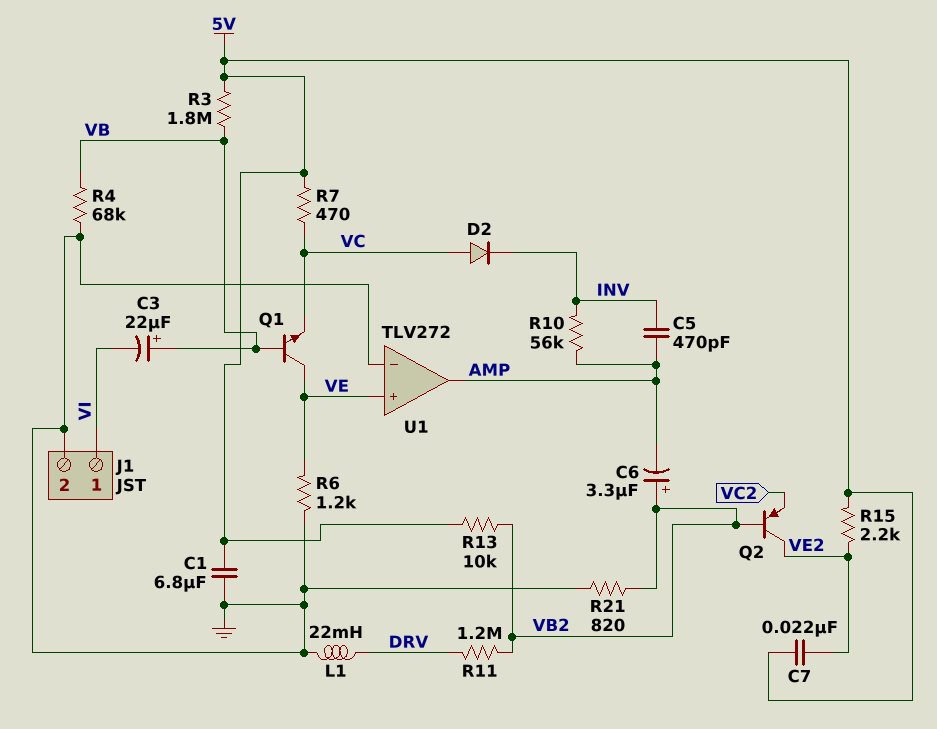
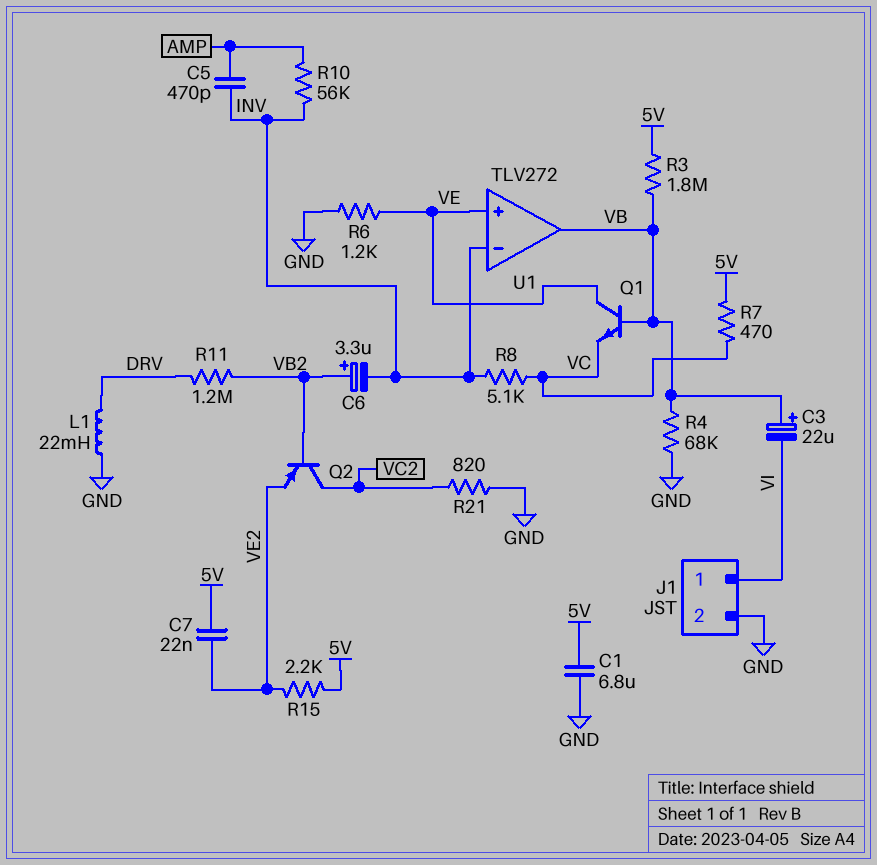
C6: 3.3uF (plus VB2, minus AMP) -> 3.3uF (plus VB2, minus INV)
D2: diode (A VC, K INV) -> none
Q2: PNP (B VB2, C VE2, E VC2) -> PNP (B VB2, C VC2, E VE2)
R8: none -> 5.1k (INV, VC)
R13: 10k (5V, VB2) -> none
R21: 820 (GND, VB2) -> 820 (GND, VC2)
U1 pin in-: GND -> INV
U1 pin out: AMP -> VB

